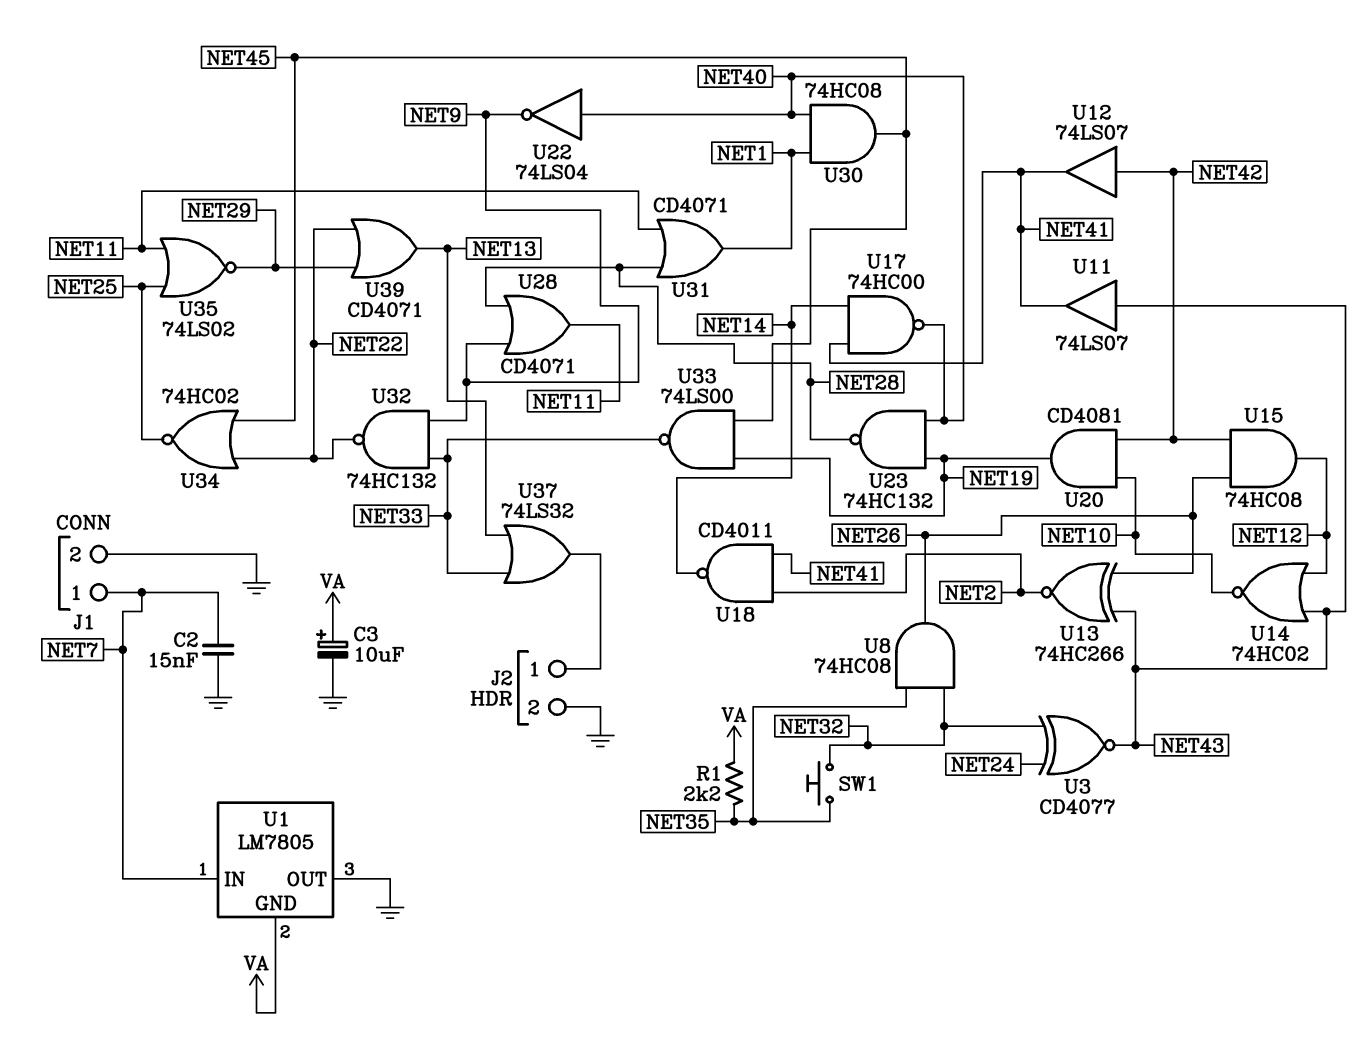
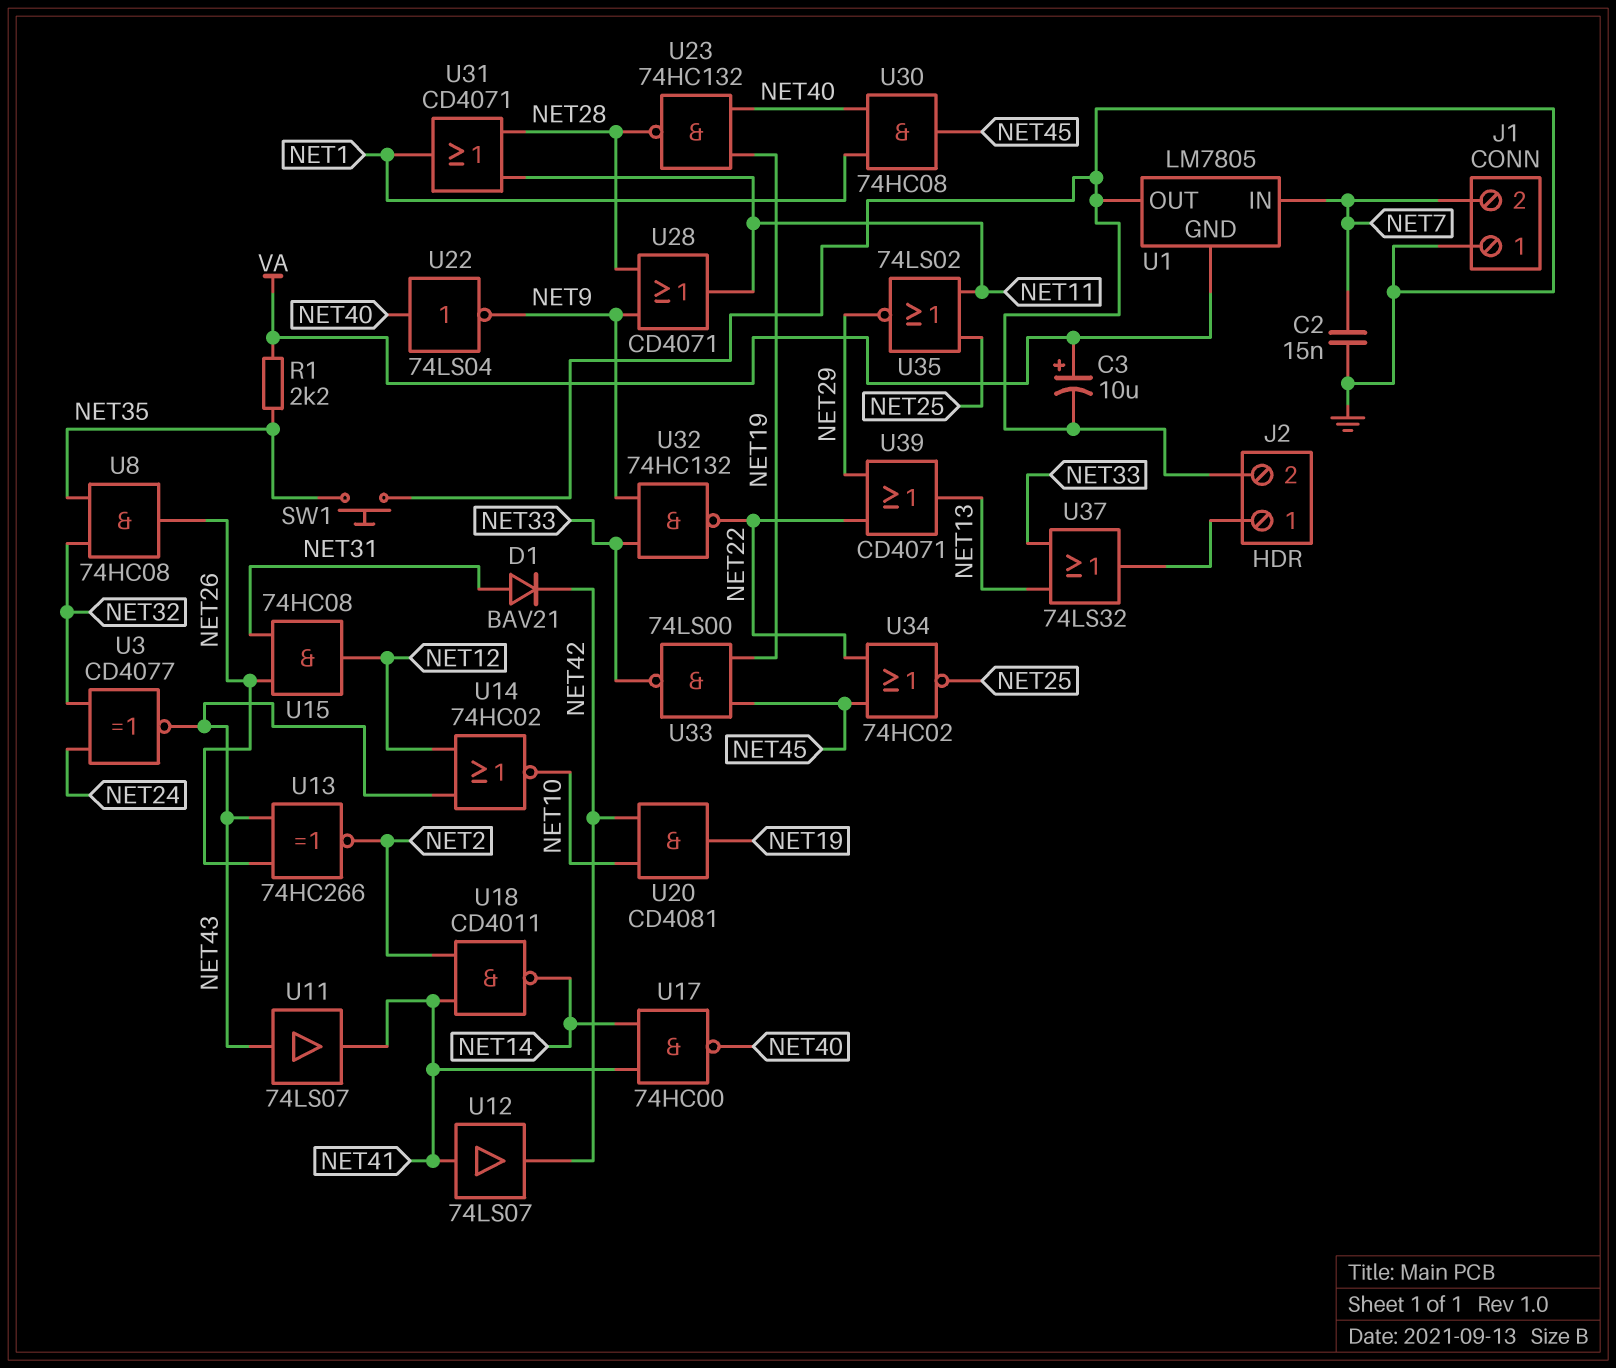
D1: none -> diode BAV21 (A NET31, K NET42)
J1 pin 1: NET7 -> GND
J1 pin 2: GND -> NET7
SW1: button (NET32, NET35) -> button (GND, NET35)
U12: buffer 74LS07 (in NET42, out NET41) -> buffer 74LS07 (in NET41, out NET42)
U15: AND 74HC08 (in NET26, in NET42, out NET12) -> AND 74HC08 (in NET26, in NET31, out NET12)

